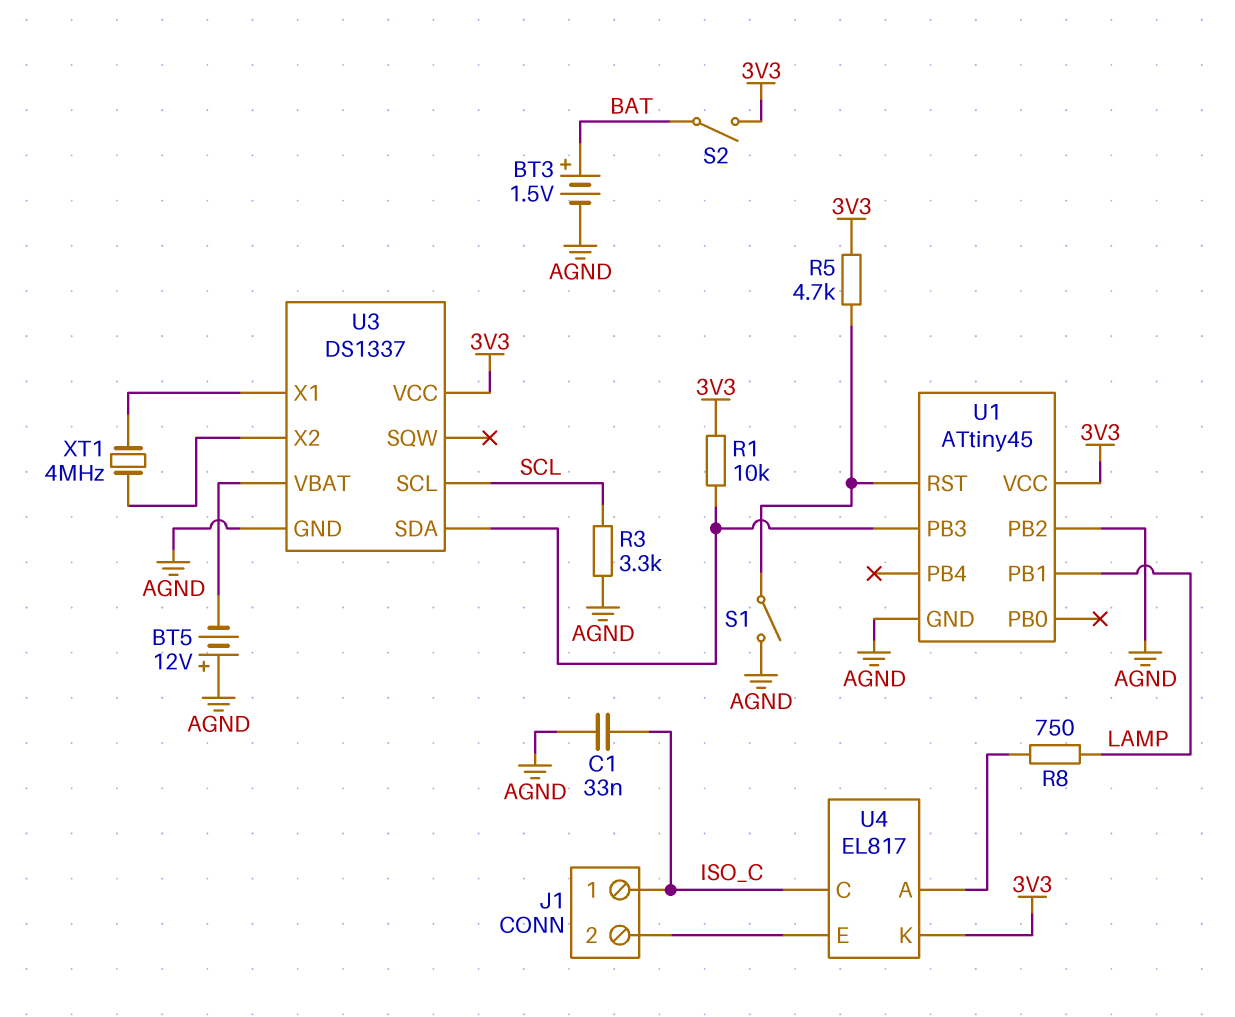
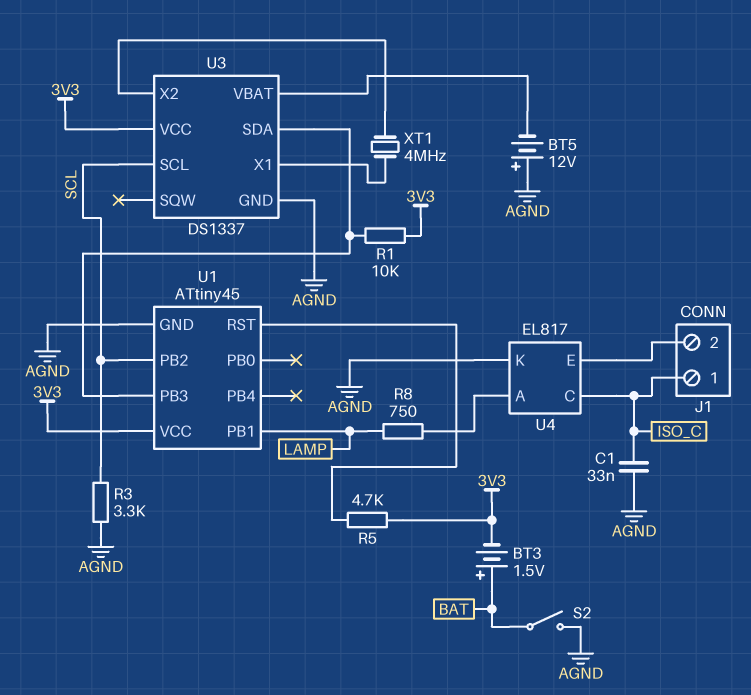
BT3: 1.5V (plus BAT, minus AGND) -> 1.5V (plus BAT, minus 3V3)
S1: switch (AGND, U1/RST) -> none
S2: switch (3V3, BAT) -> switch (AGND, BAT)
U1 pin PB2: AGND -> SCL
U4 pin K: 3V3 -> AGND

